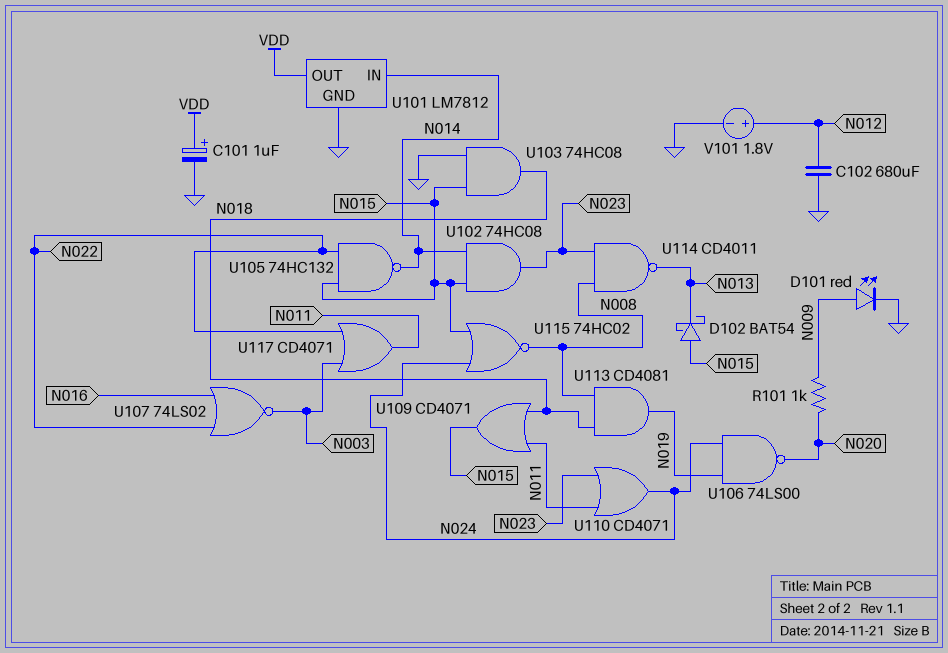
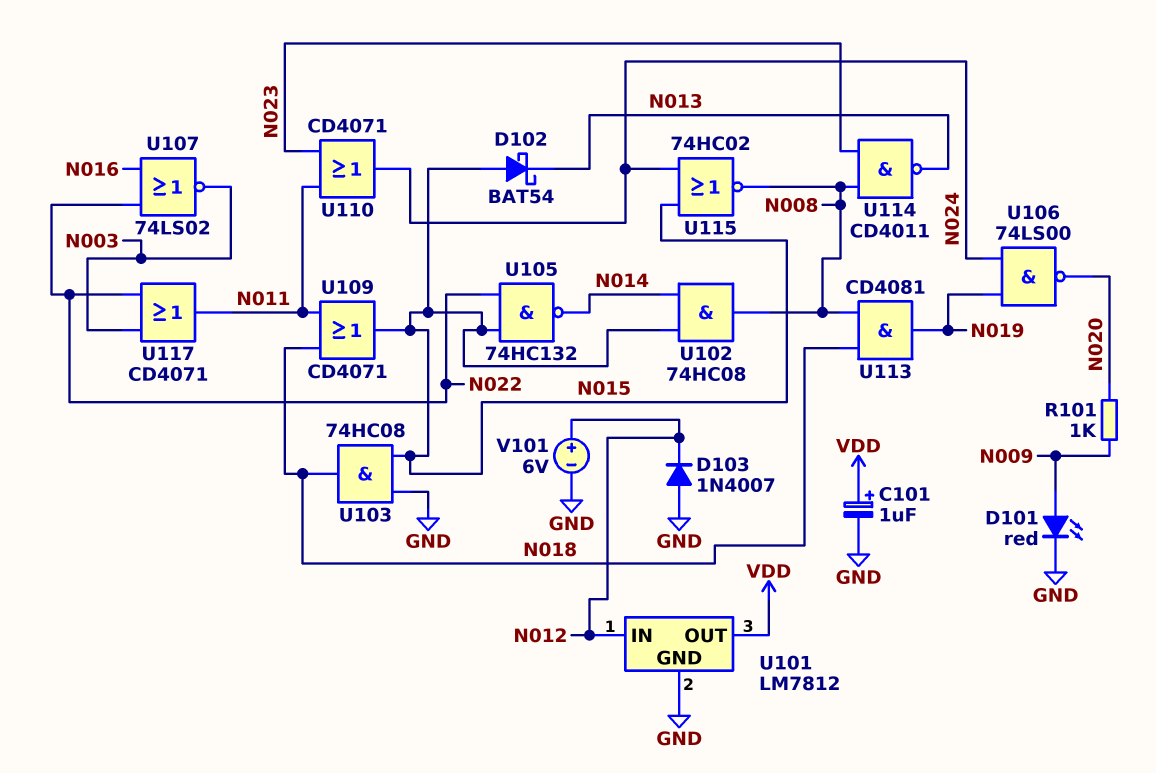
C102: 680uF (GND, N012) -> none
D103: none -> diode 1N4007 (A GND, K N012)
U101 pin IN: N014 -> N012
U102: AND 74HC08 (in N014, in N015, out N023) -> AND 74HC08 (in N014, in N015, out N008)
V101: 1.8V (plus N012, minus GND) -> 6V (plus N012, minus GND)

